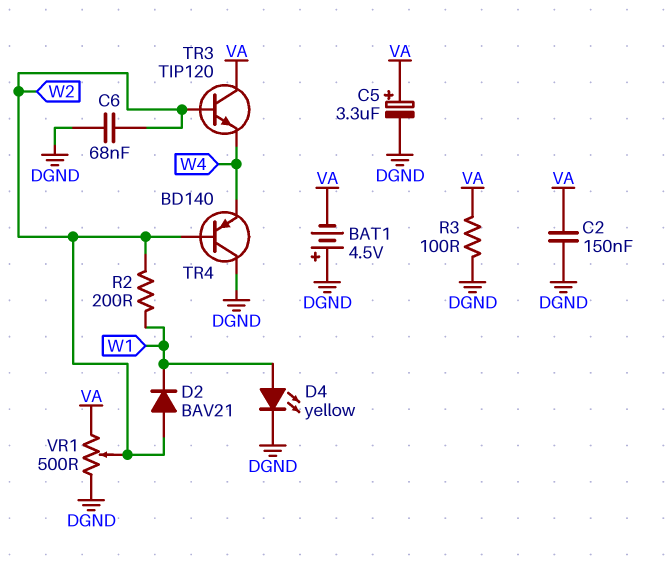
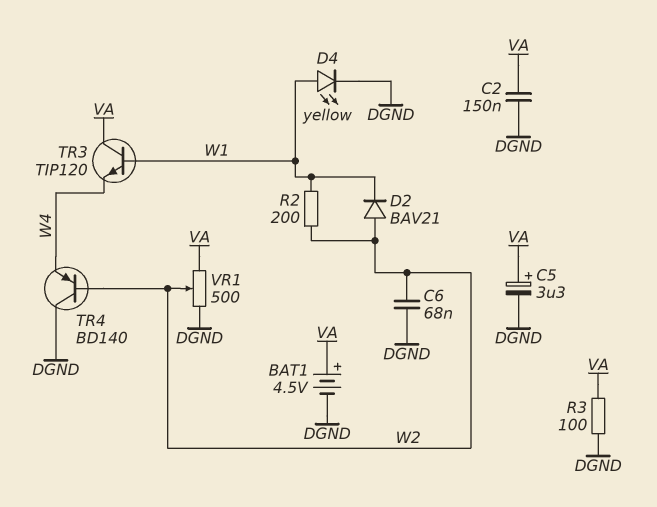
BAT1: 4.5V (plus DGND, minus VA) -> 4.5V (plus VA, minus DGND)
TR3: NPN TIP120 (B W2, C VA, E W4) -> NPN TIP120 (B W1, C VA, E W4)

